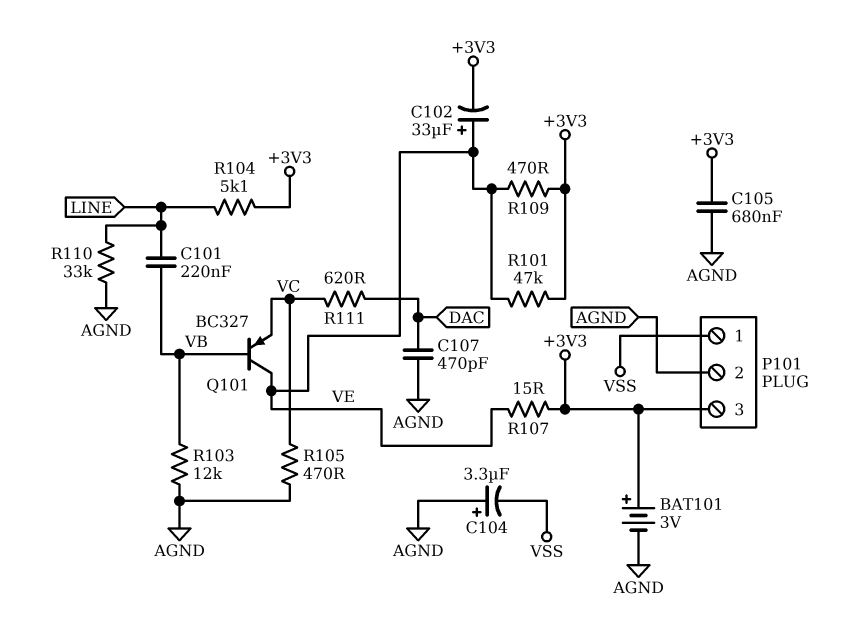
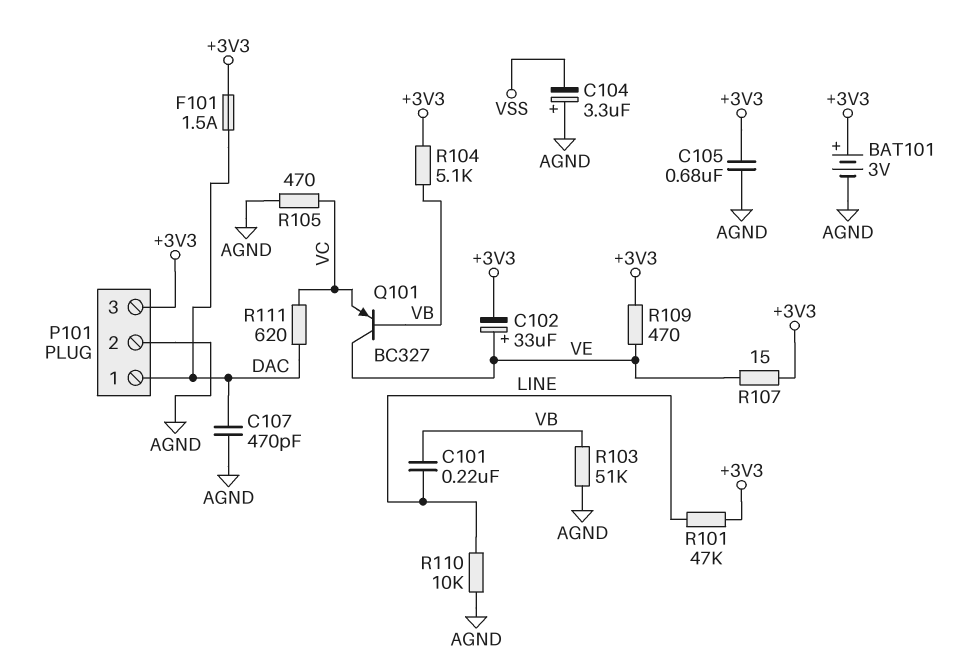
F101: none -> 1.5A (+3V3, DAC)
P101 pin 1: VSS -> DAC
R101: 47k (+3V3, VE) -> 47k (+3V3, LINE)
R103: 12k (AGND, VB) -> 51k (AGND, VB)
R104: 5.1k (+3V3, LINE) -> 5.1k (+3V3, VB)
R110: 33k (AGND, LINE) -> 10k (AGND, LINE)

